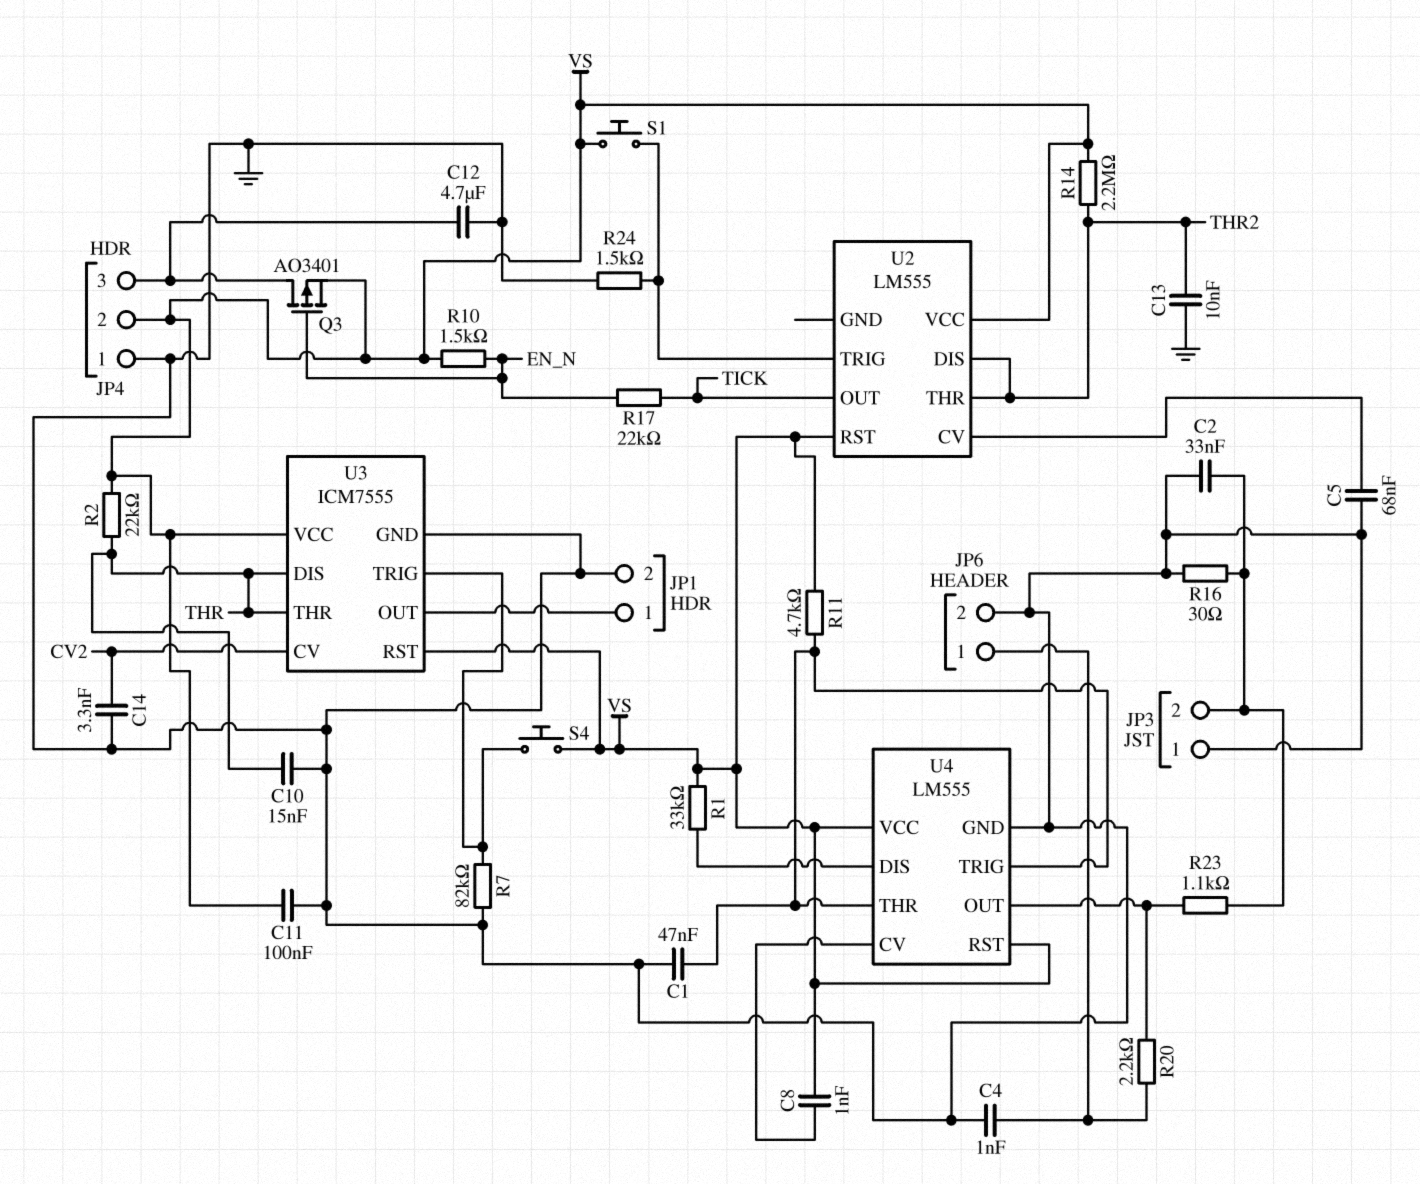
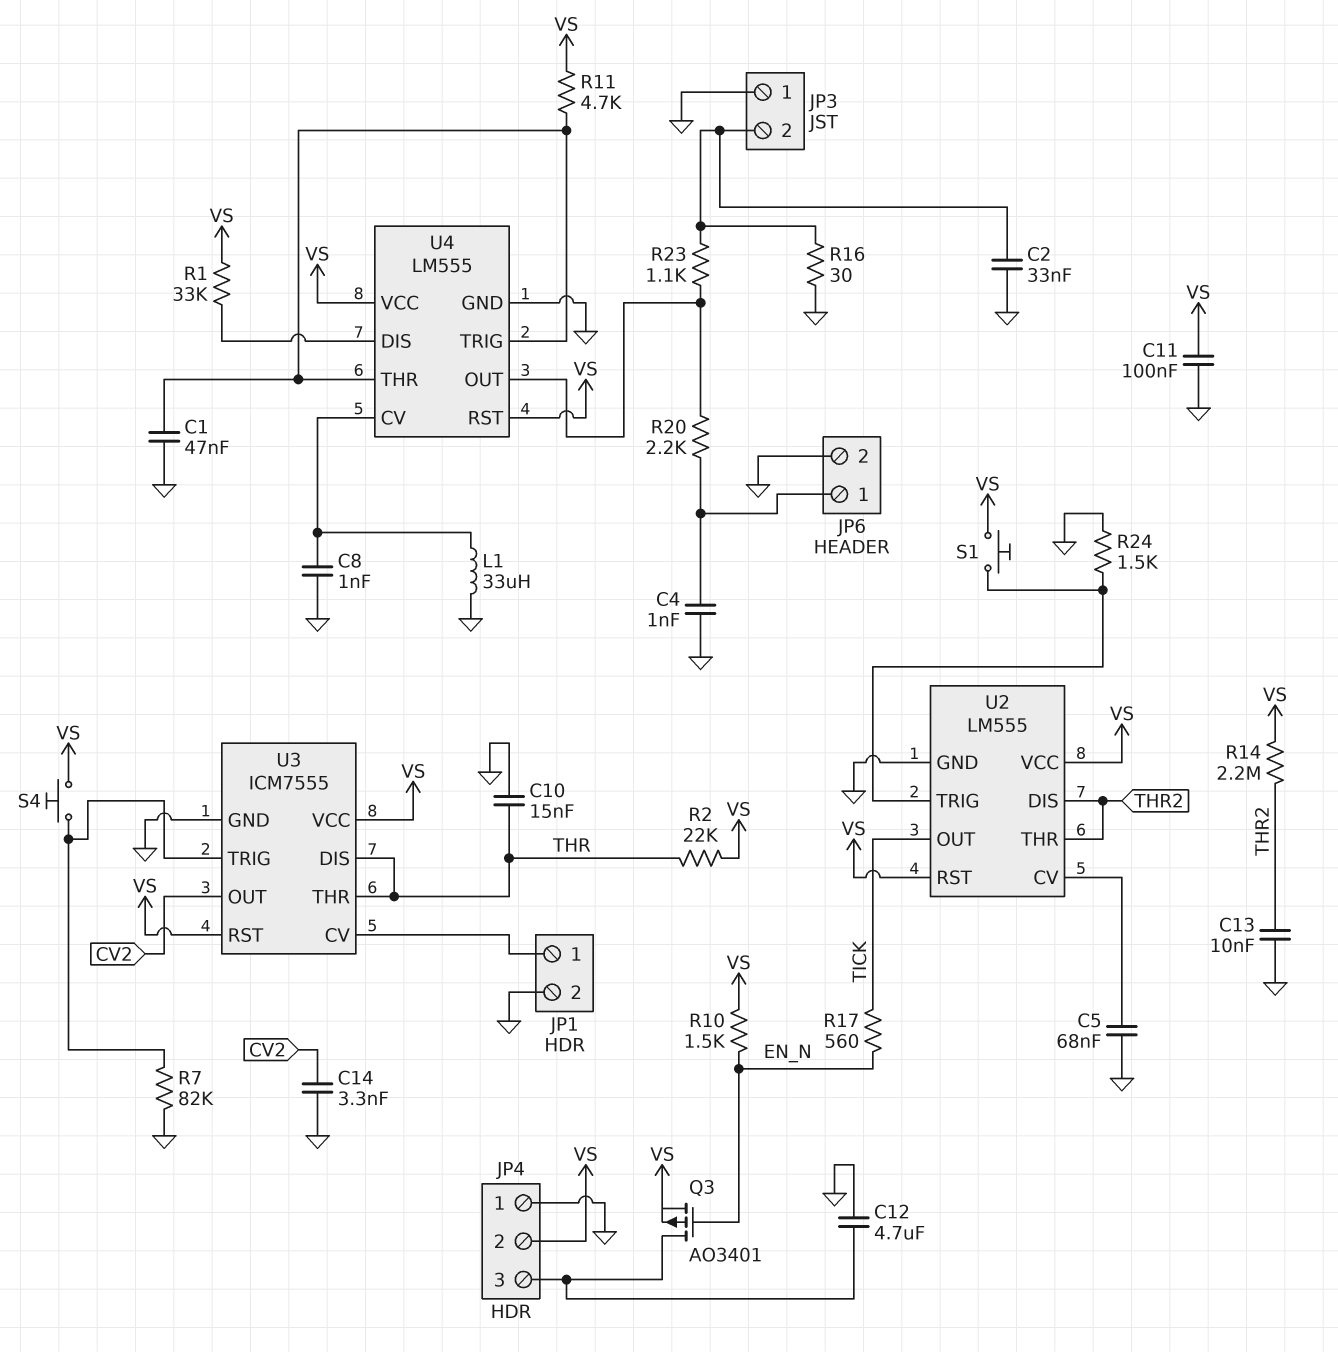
C8: 1nF (U4/CV, VS) -> 1nF (GND, U4/CV)
L1: none -> 33uH (GND, U4/CV)
R17: 22k (EN_N, TICK) -> 560 (EN_N, TICK)
U2 pin GND: none -> GND
U3 pin CV: CV2 -> JP1/1
U3 pin OUT: JP1/1 -> CV2

